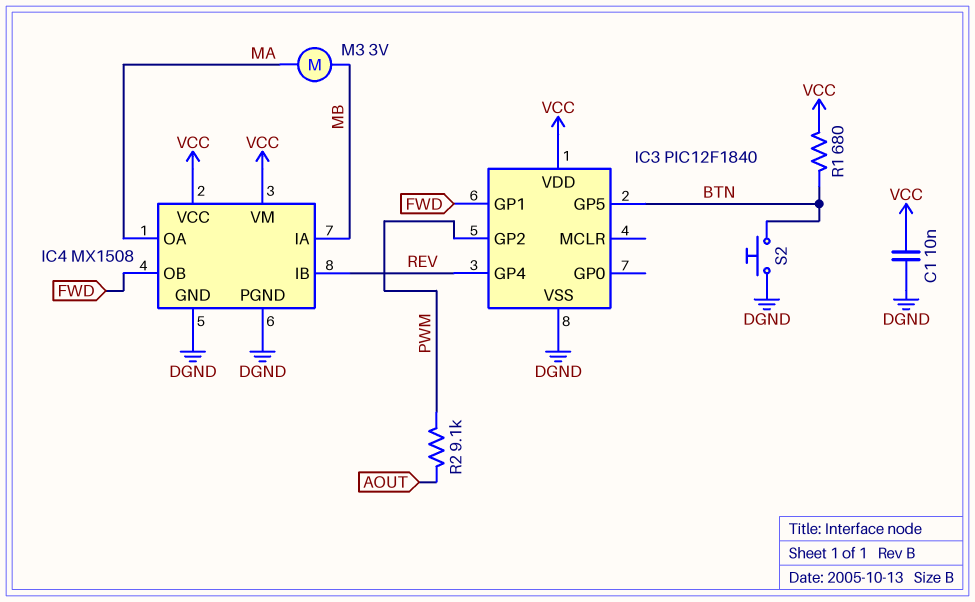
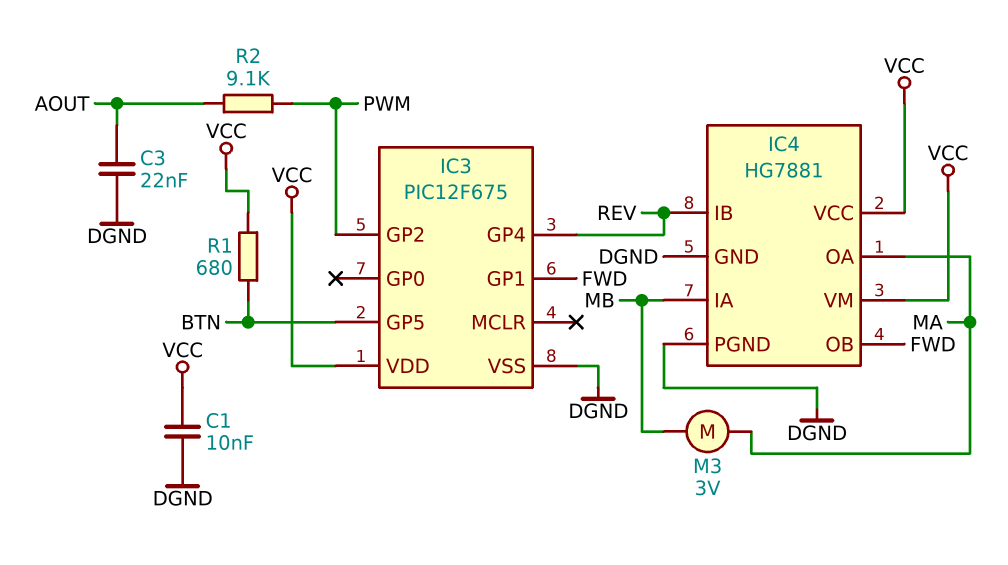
C3: none -> 22nF (AOUT, DGND)
IC3: PIC12F1840 -> PIC12F675
IC4: MX1508 -> HG7881
S2: button (BTN, DGND) -> none

